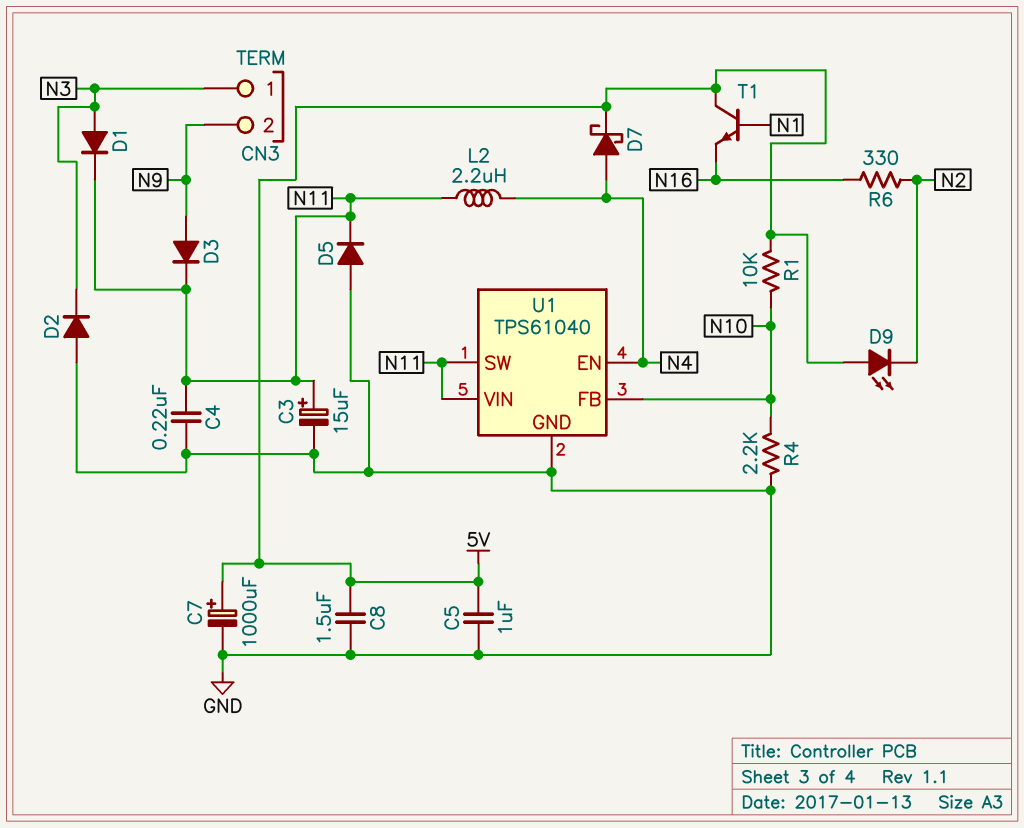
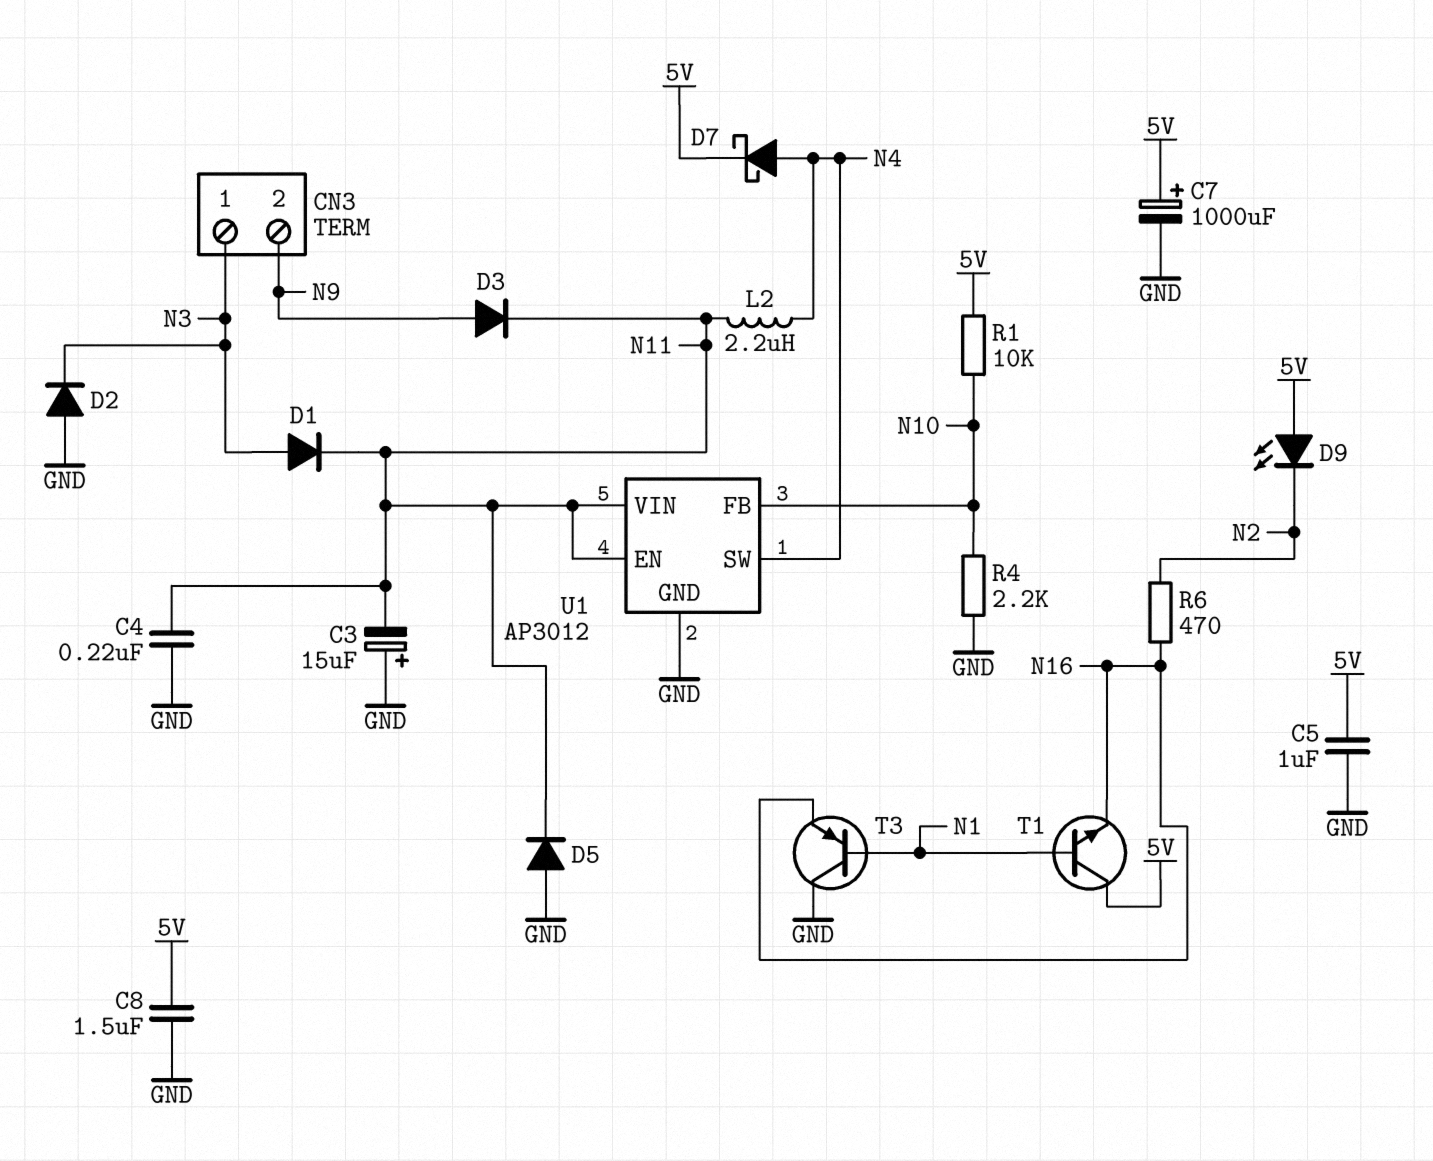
C3: 15uF (plus N11, minus GND) -> 15uF (plus GND, minus N11)
R6: 330 (N2, N16) -> 470 (N2, N16)
T3: none -> PNP (B N1, C GND, E N16)
U1: TPS61040 -> AP3012
U1 pin EN: N4 -> N11
U1 pin SW: N11 -> N4

